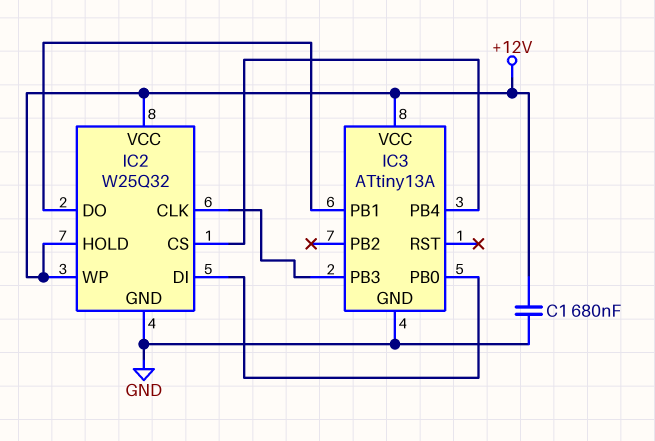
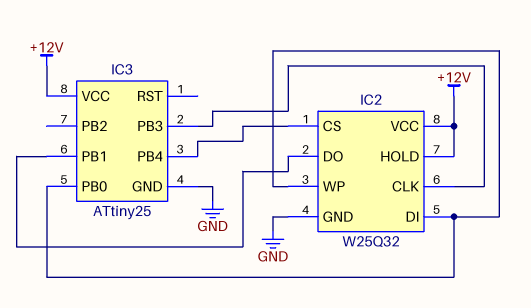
C1: 680nF (+12V, GND) -> none
IC2 pin WP: +12V -> IC2/DI
IC3: ATtiny13A -> ATtiny25

